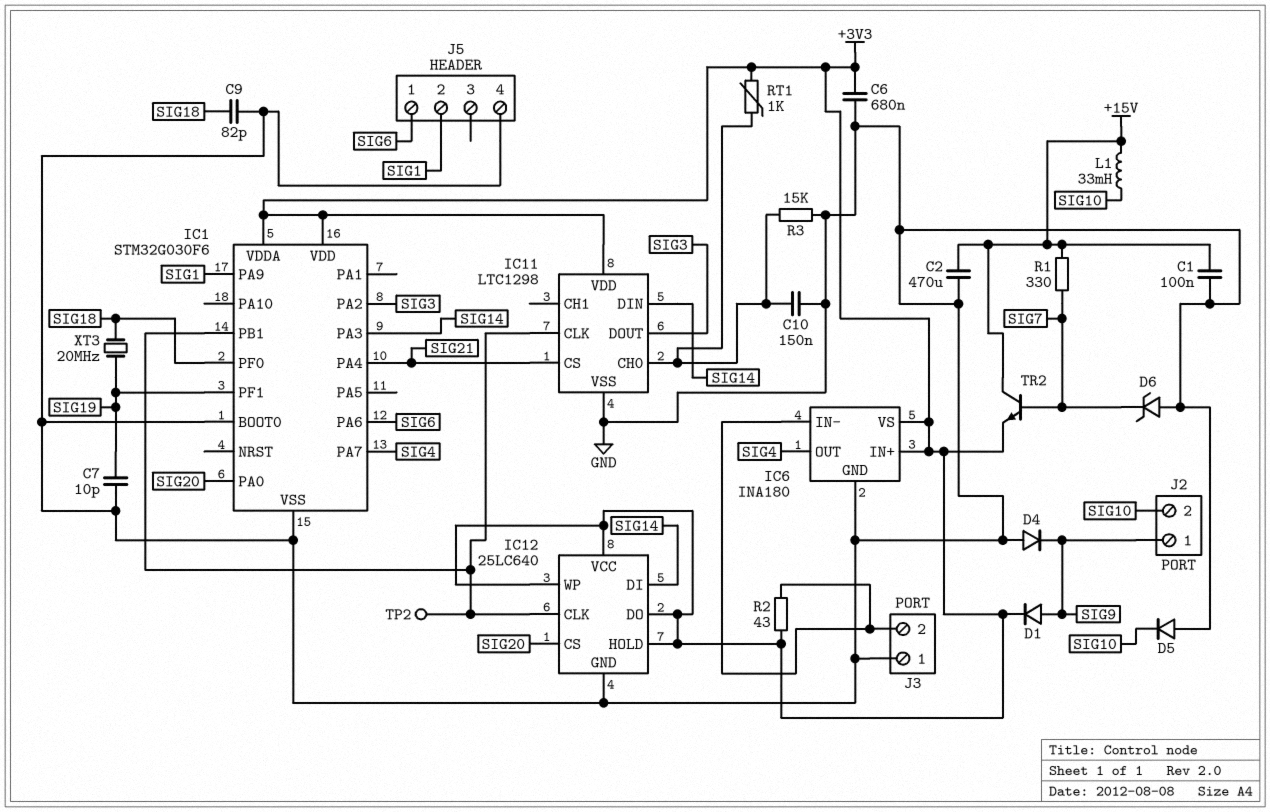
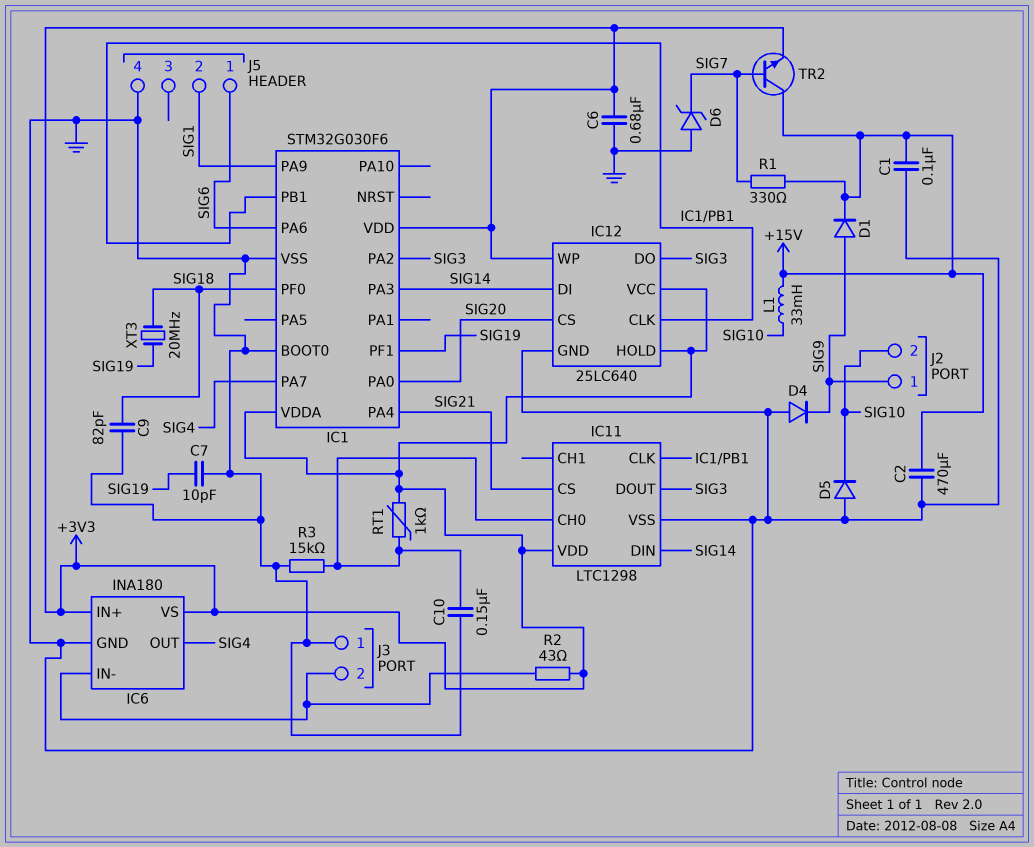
D1: diode (A SIG9, K +3V3) -> diode (A SIG9, K +15V)
IC12 pin DO: +3V3 -> SIG3
TP2: test point (IC1/PB1) -> none

